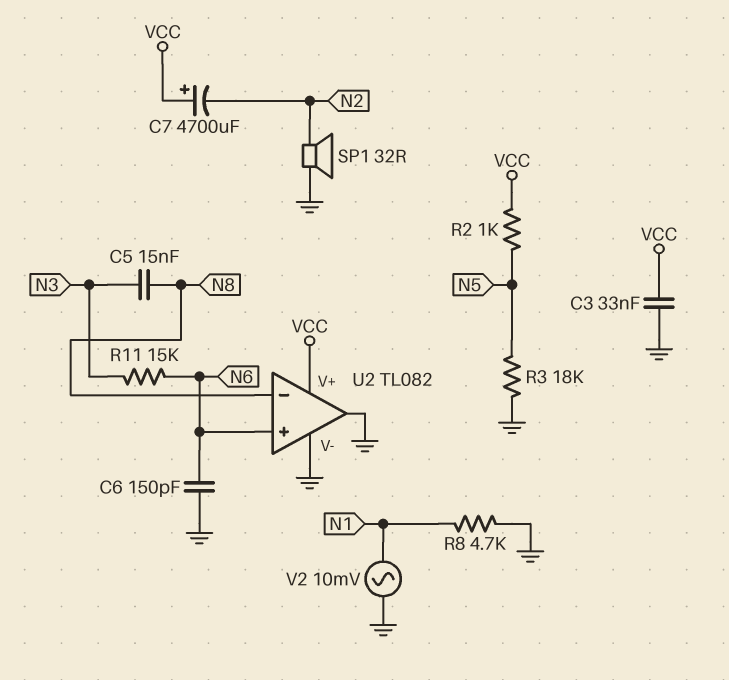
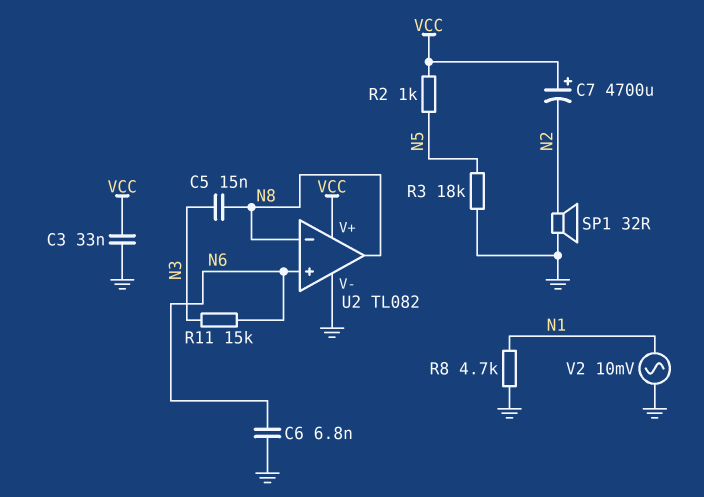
C6: 150pF (GND, N6) -> 6.8nF (GND, N6)
U2 pin out: GND -> N8

